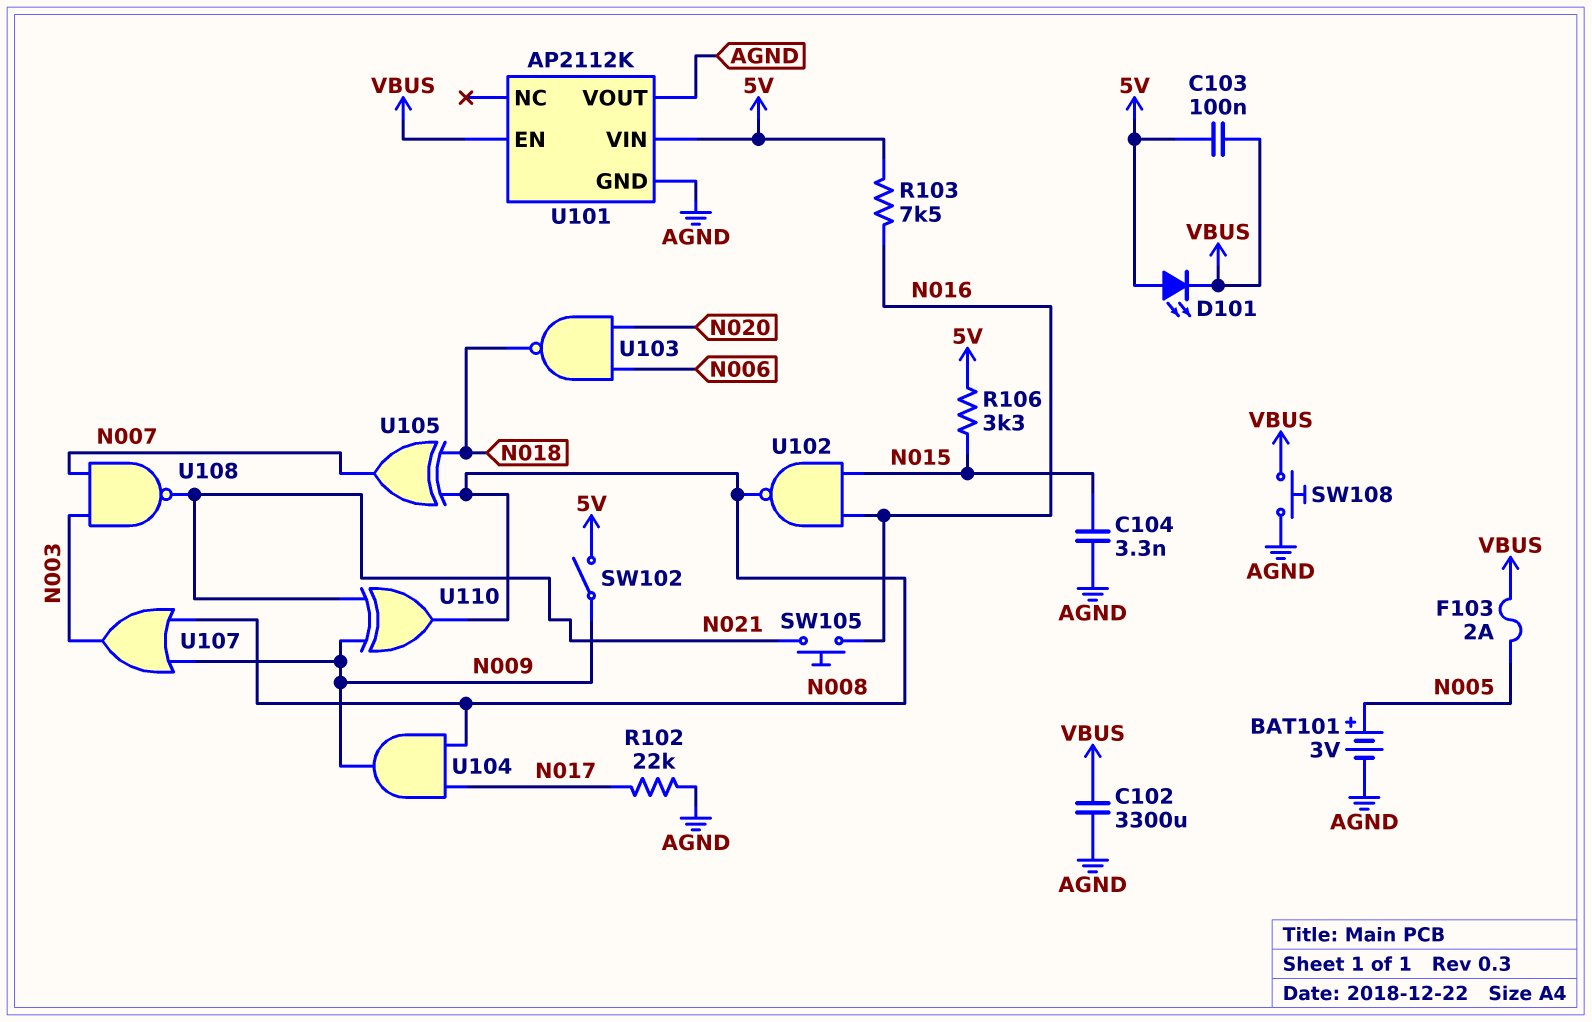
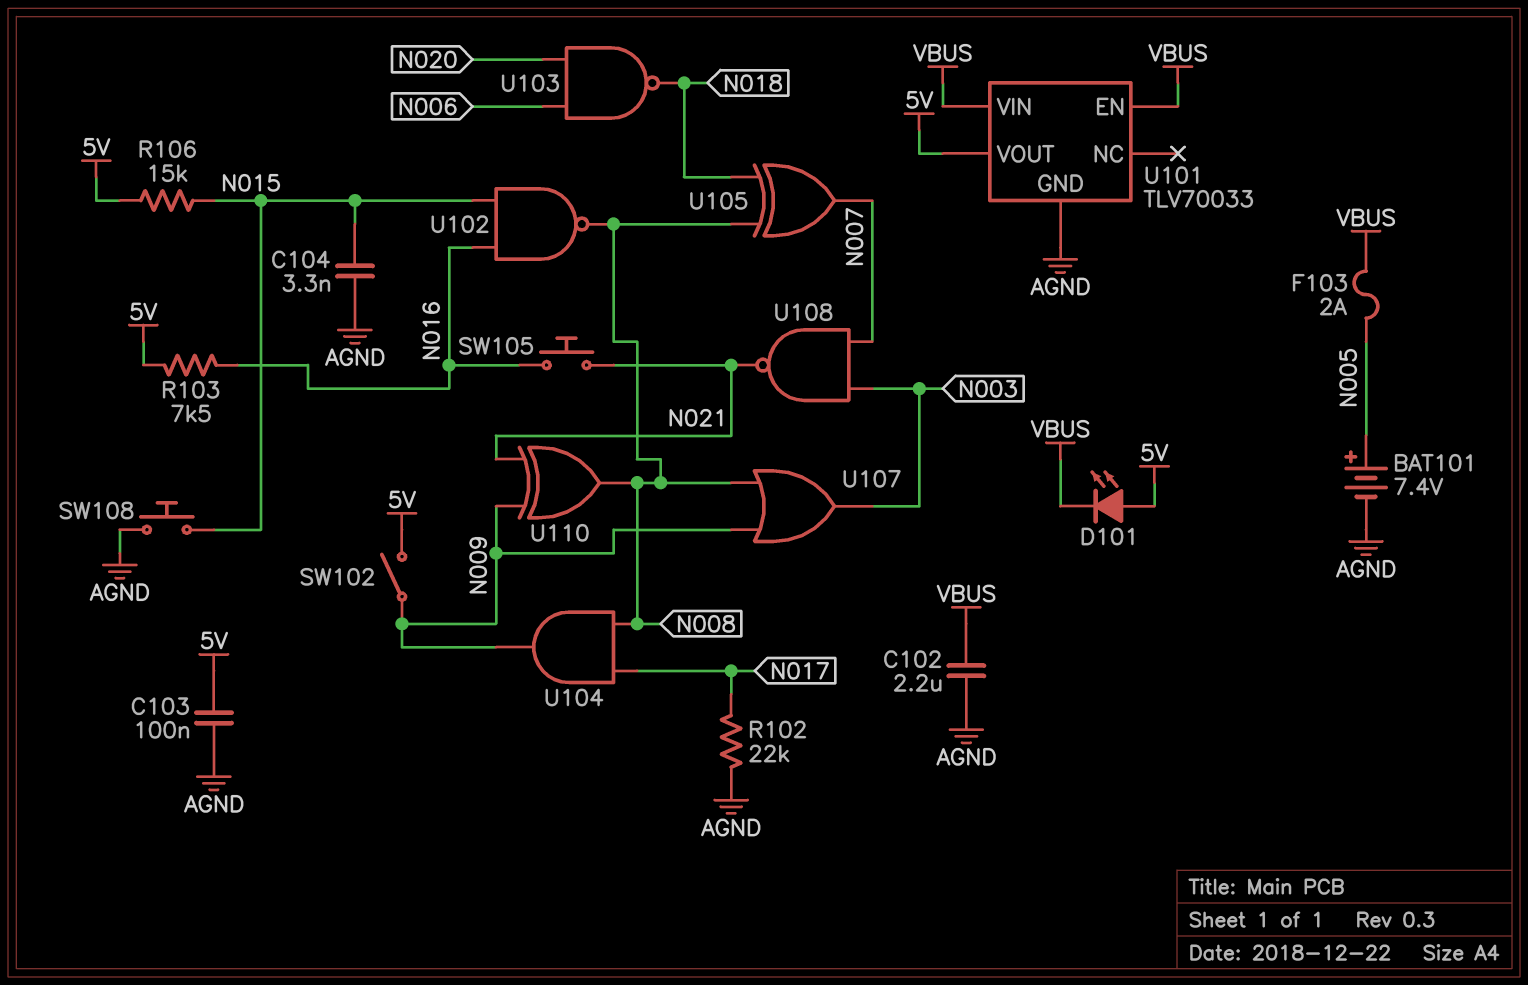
BAT101: 3V (plus N005, minus AGND) -> 7.4V (plus N005, minus AGND)
C102: 3300uF (AGND, VBUS) -> 2.2uF (AGND, VBUS)
C103: 100nF (5V, VBUS) -> 100nF (5V, AGND)
R106: 3.3k (5V, N015) -> 15k (5V, N015)
SW108: button (AGND, VBUS) -> button (AGND, N015)
U101: AP2112K -> TLV70033
U101 pin VIN: 5V -> VBUS
U101 pin VOUT: AGND -> 5V

